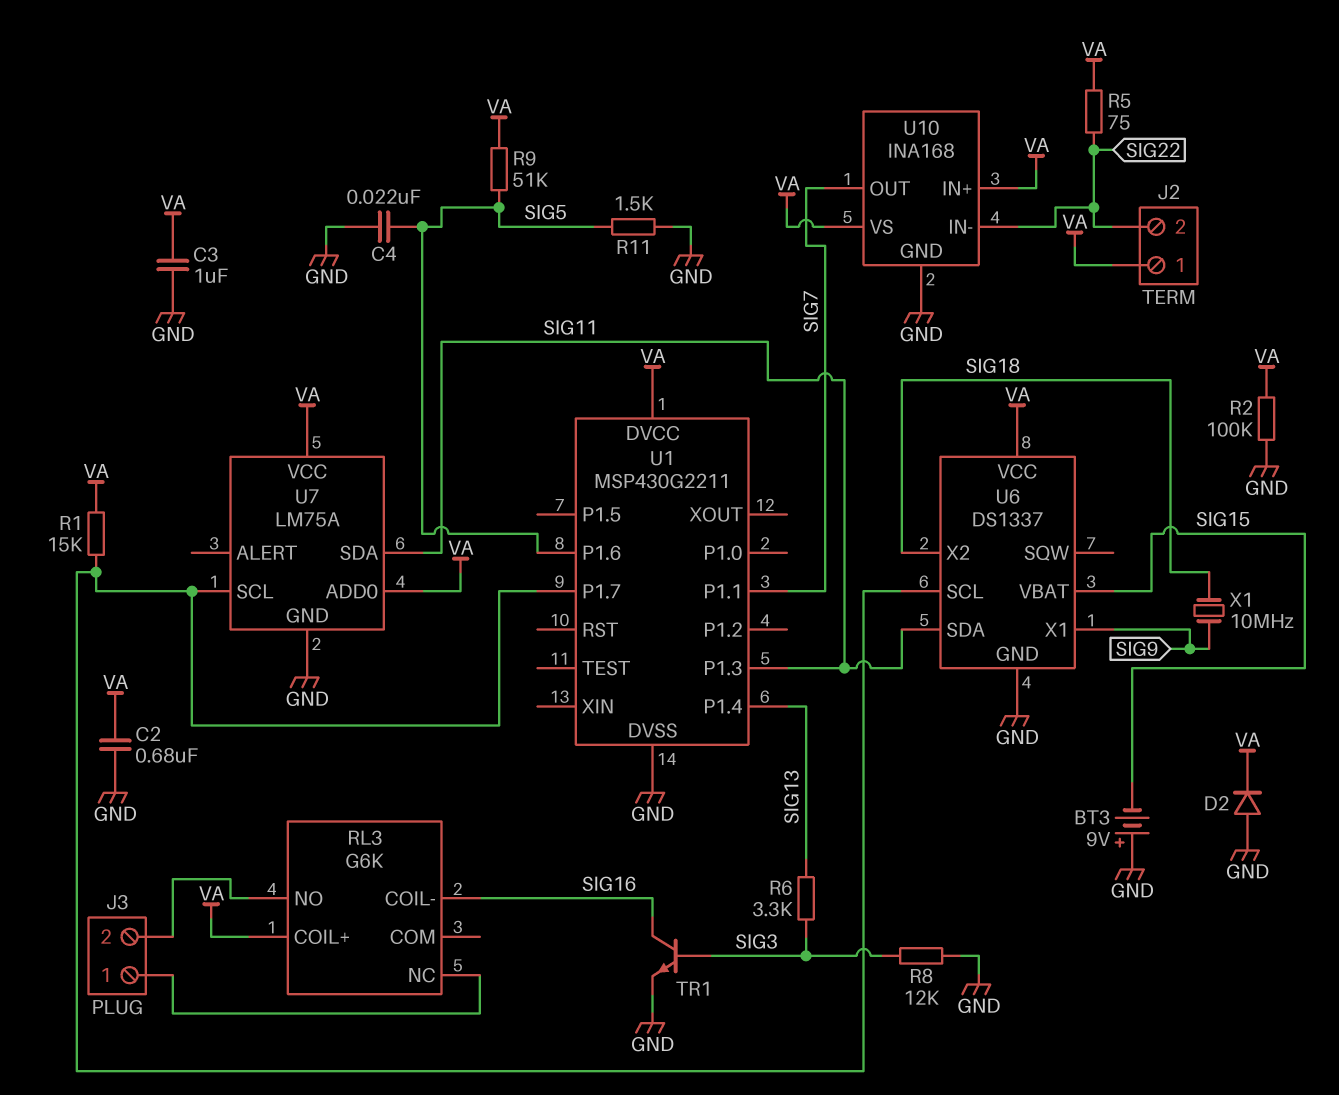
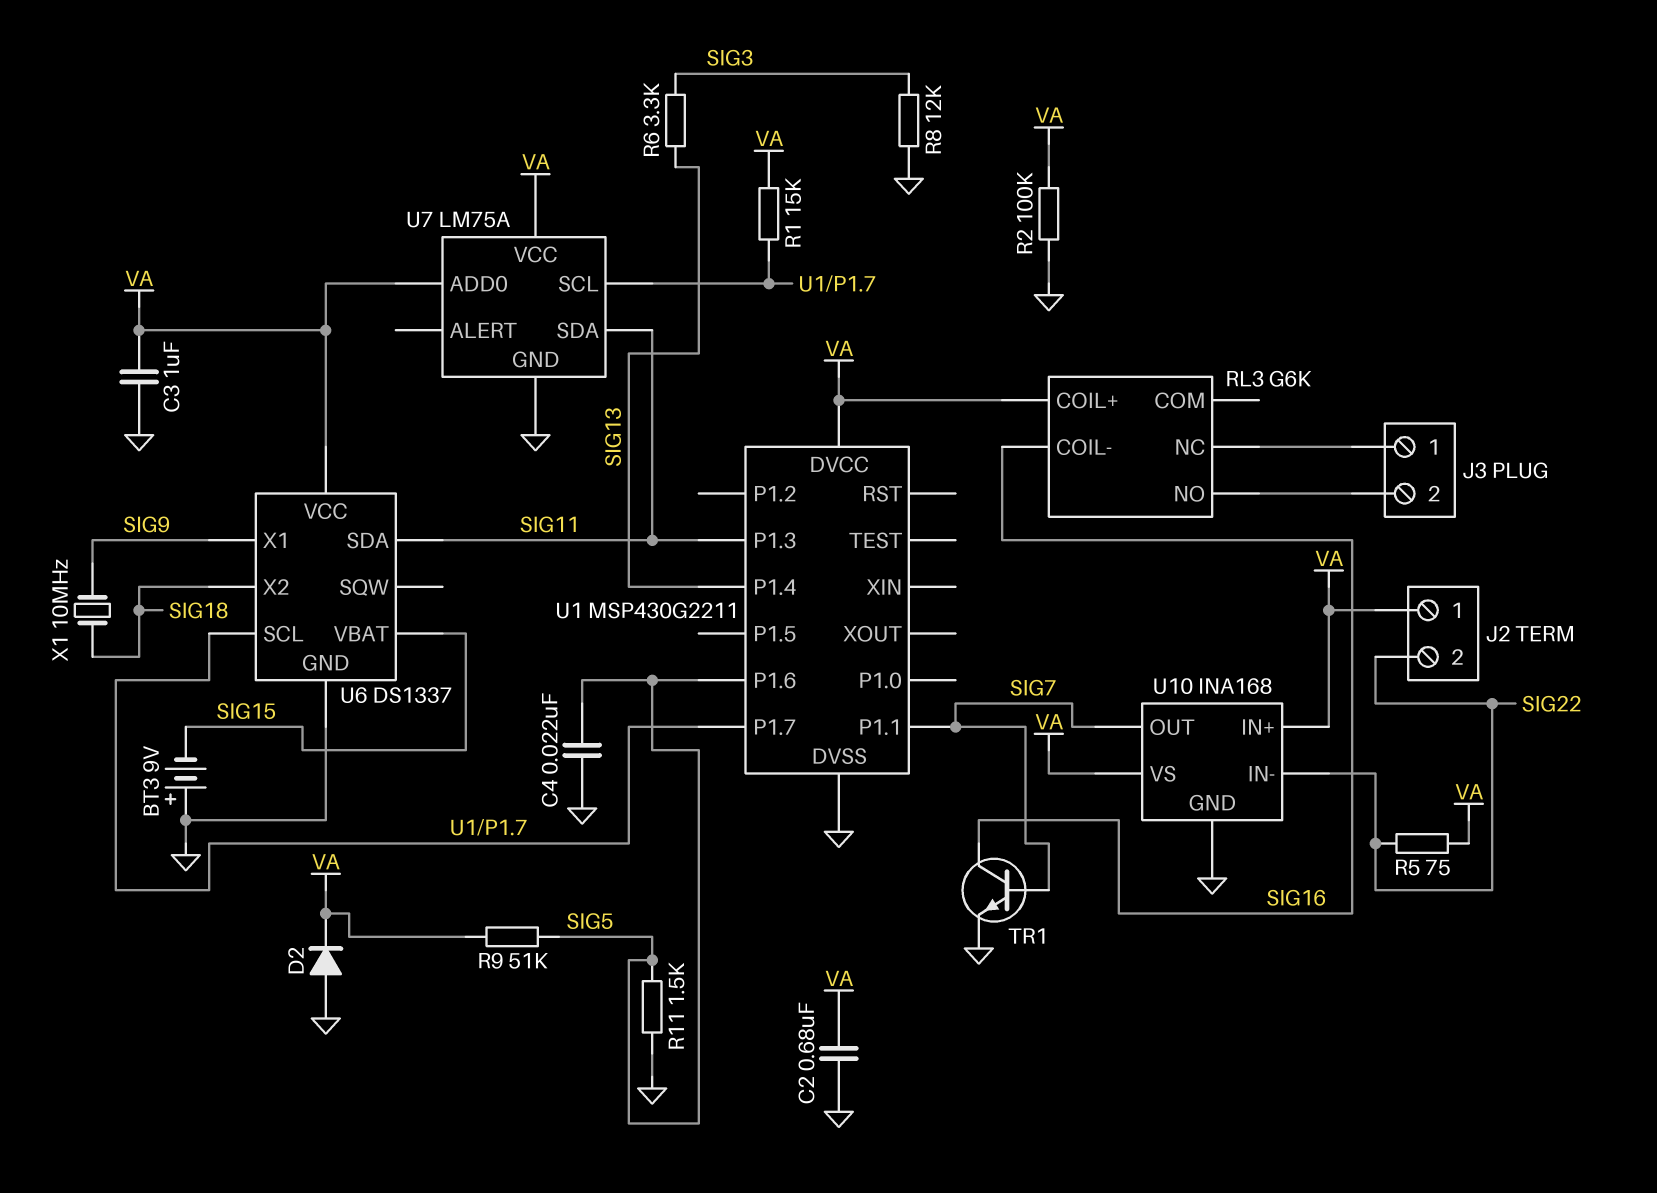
TR1: NPN (B SIG3, C SIG16, E GND) -> NPN (B SIG7, C SIG16, E GND)

